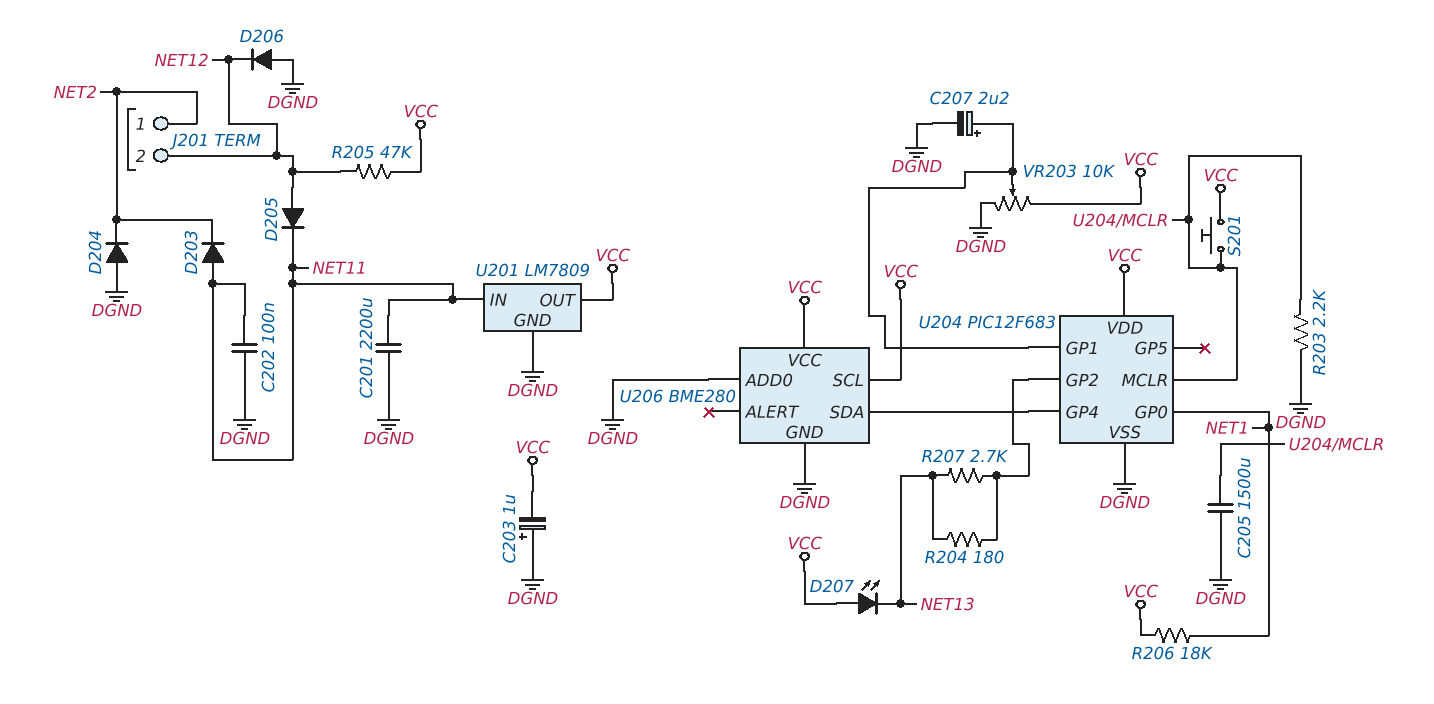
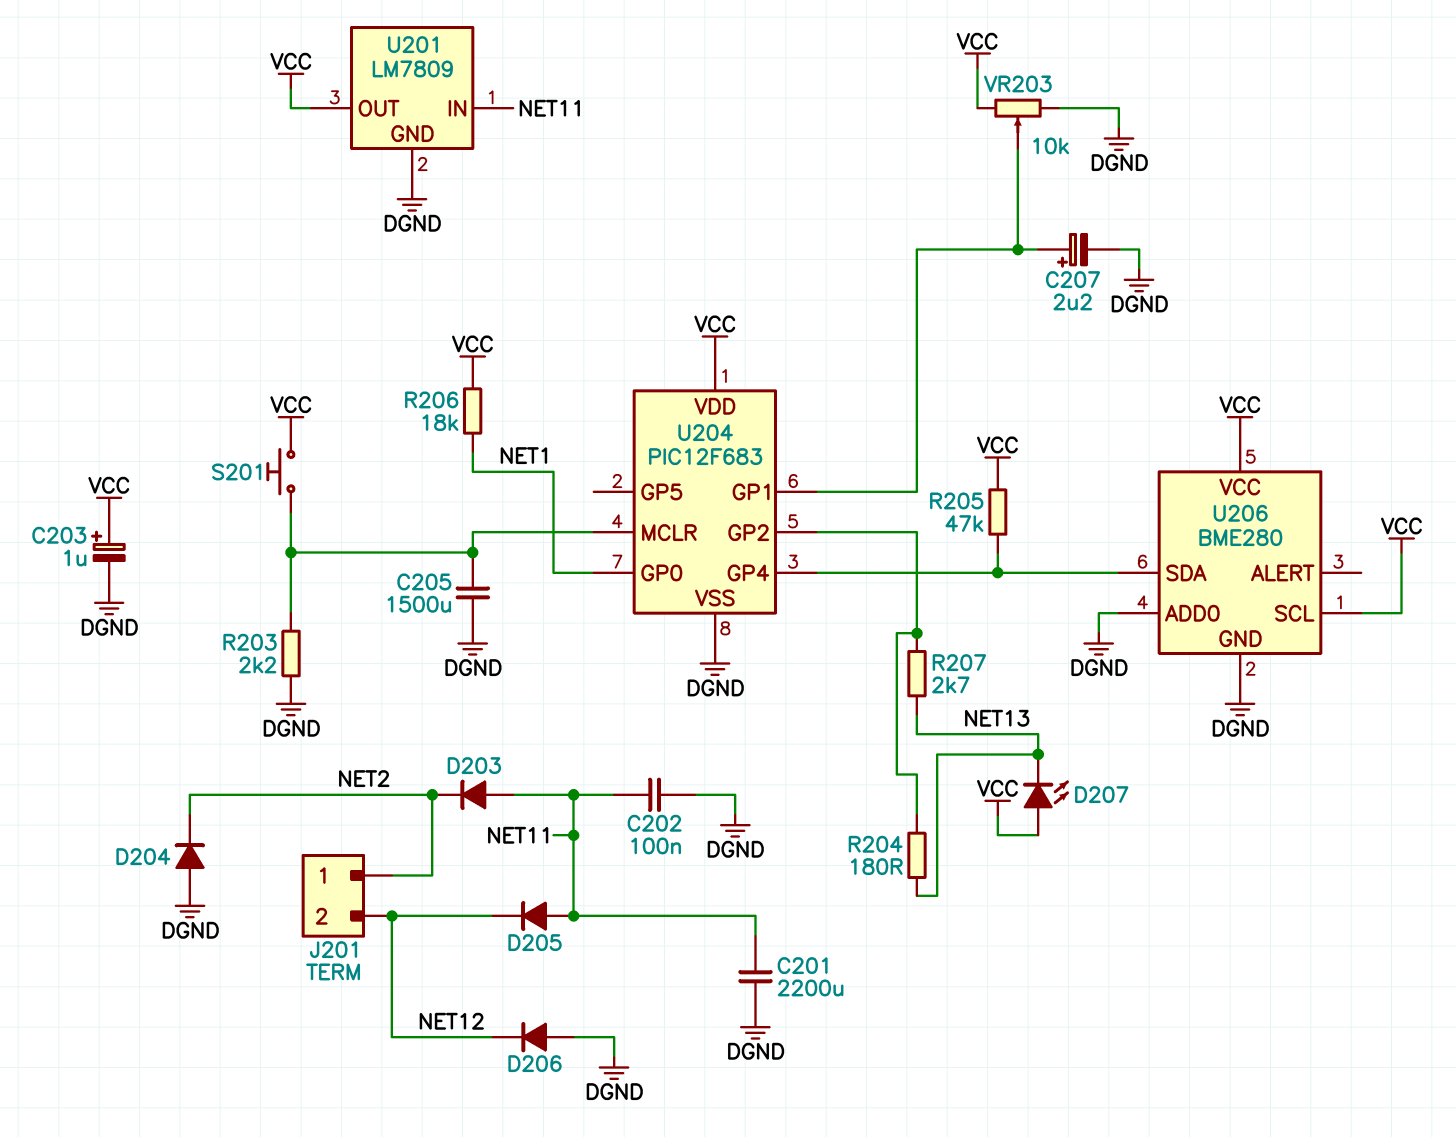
C203: 1uF (plus DGND, minus VCC) -> 1uF (plus VCC, minus DGND)
D205: diode (A NET12, K NET11) -> diode (A NET11, K NET12)
R205: 47k (NET12, VCC) -> 47k (U204/GP4, VCC)

